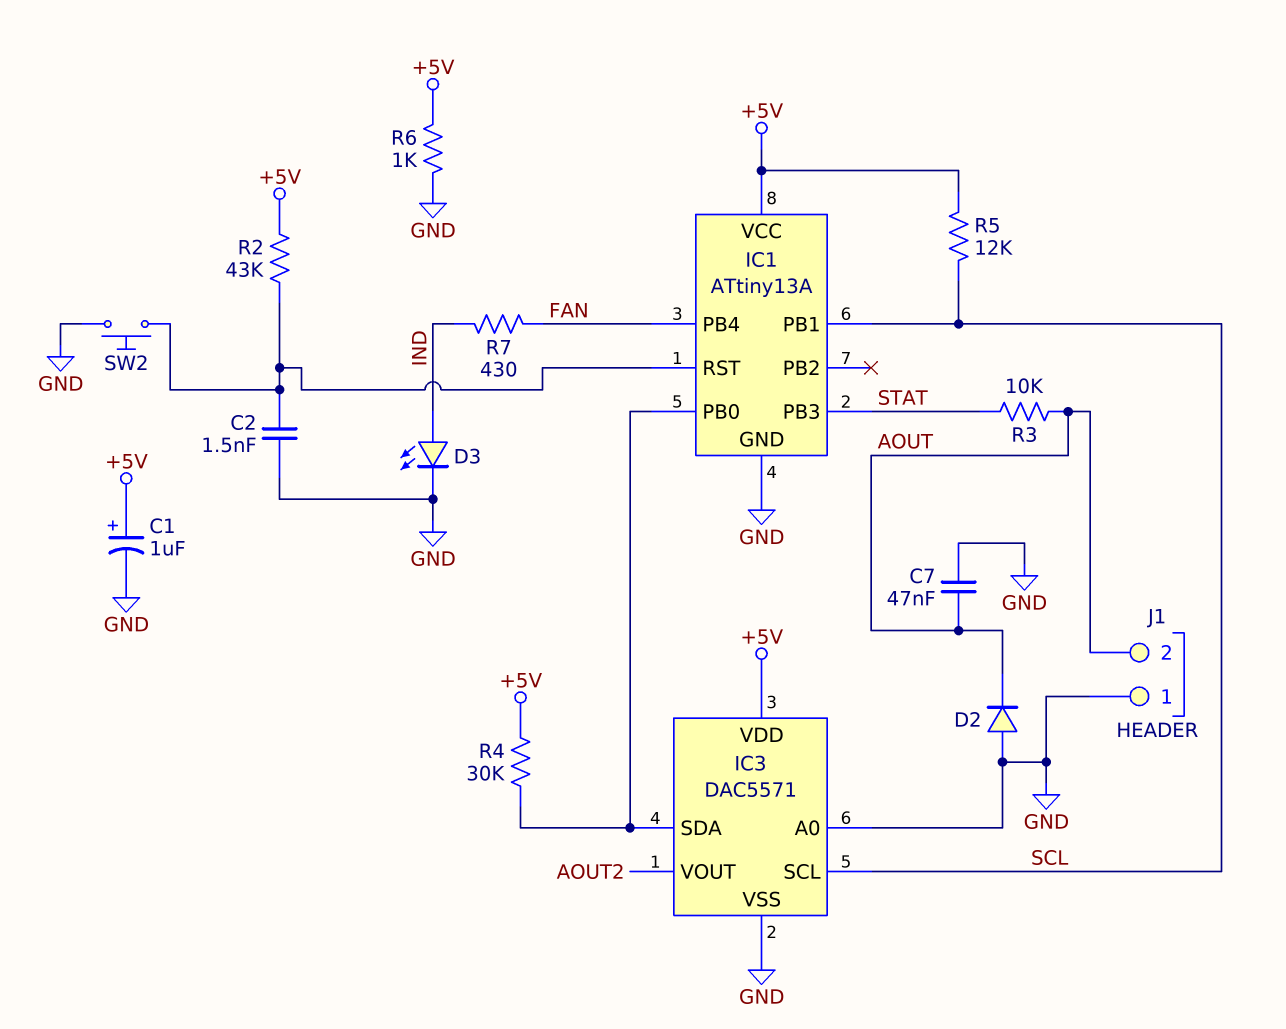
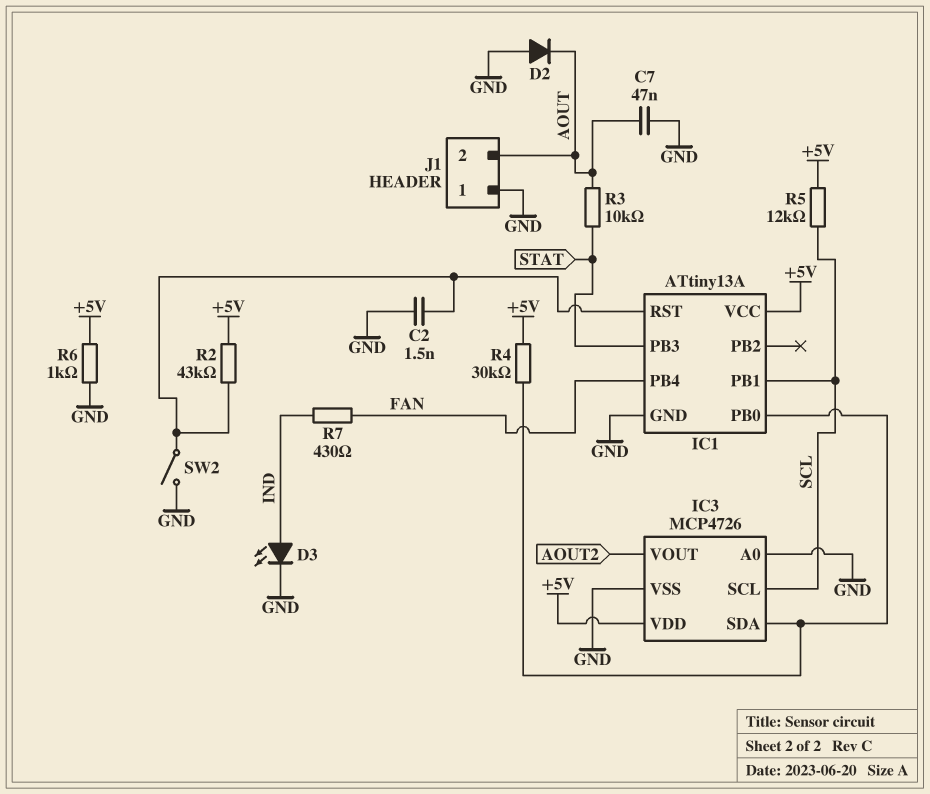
C1: 1uF (plus +5V, minus GND) -> none
IC3: DAC5571 -> MCP4726
SW2: button (GND, IC1/RST) -> switch (GND, IC1/RST)

